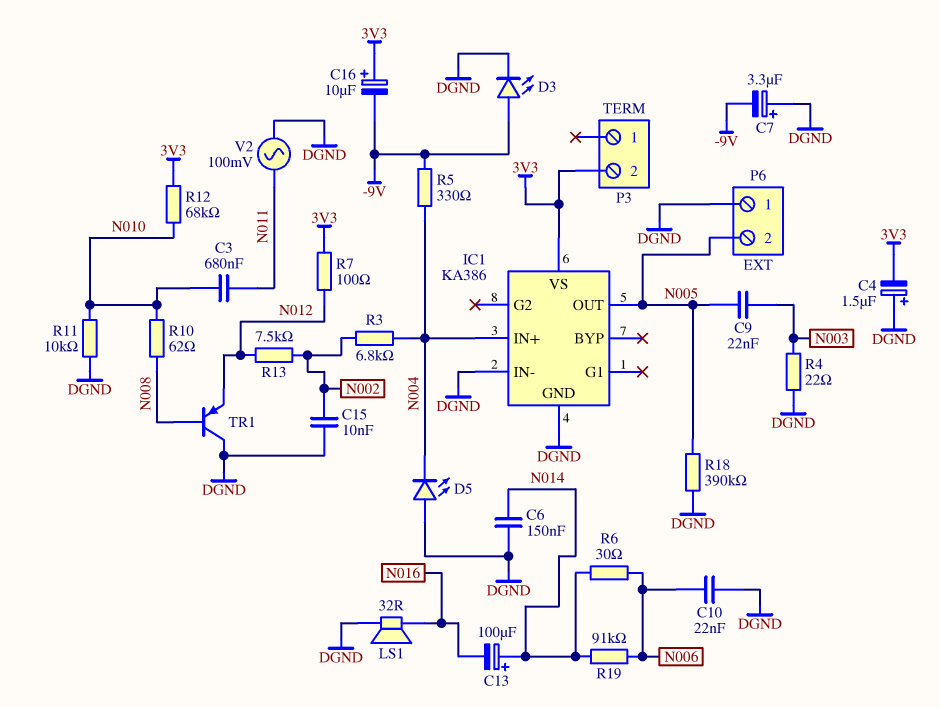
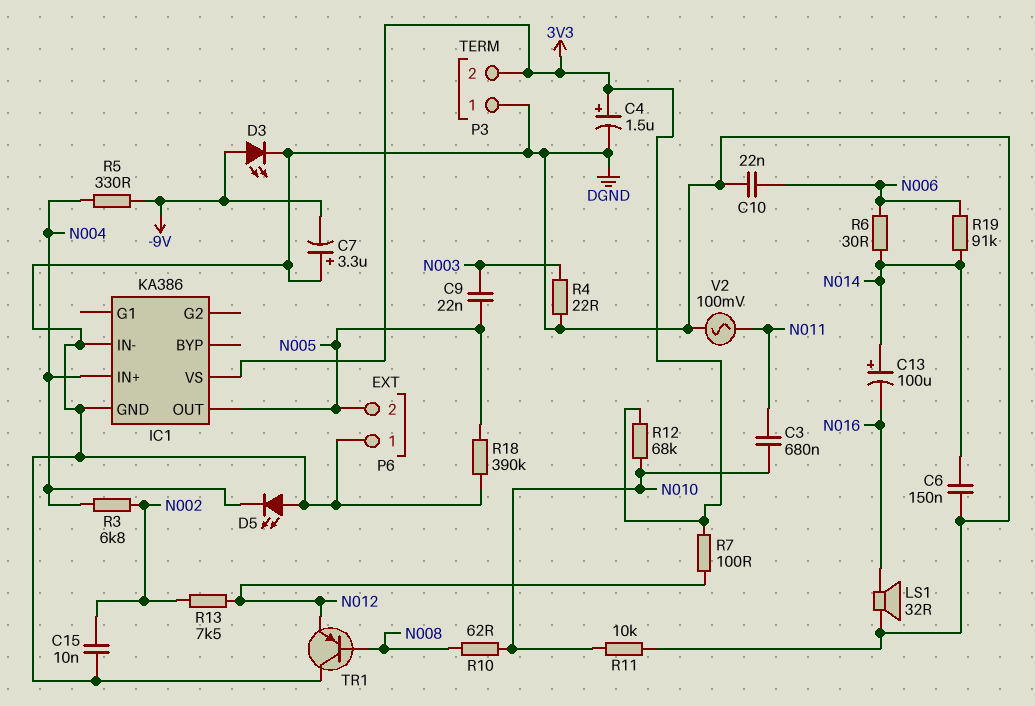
C4: 1.5uF (plus DGND, minus 3V3) -> 1.5uF (plus 3V3, minus DGND)
C16: 10uF (plus 3V3, minus -9V) -> none
P3 pin 1: none -> DGND

